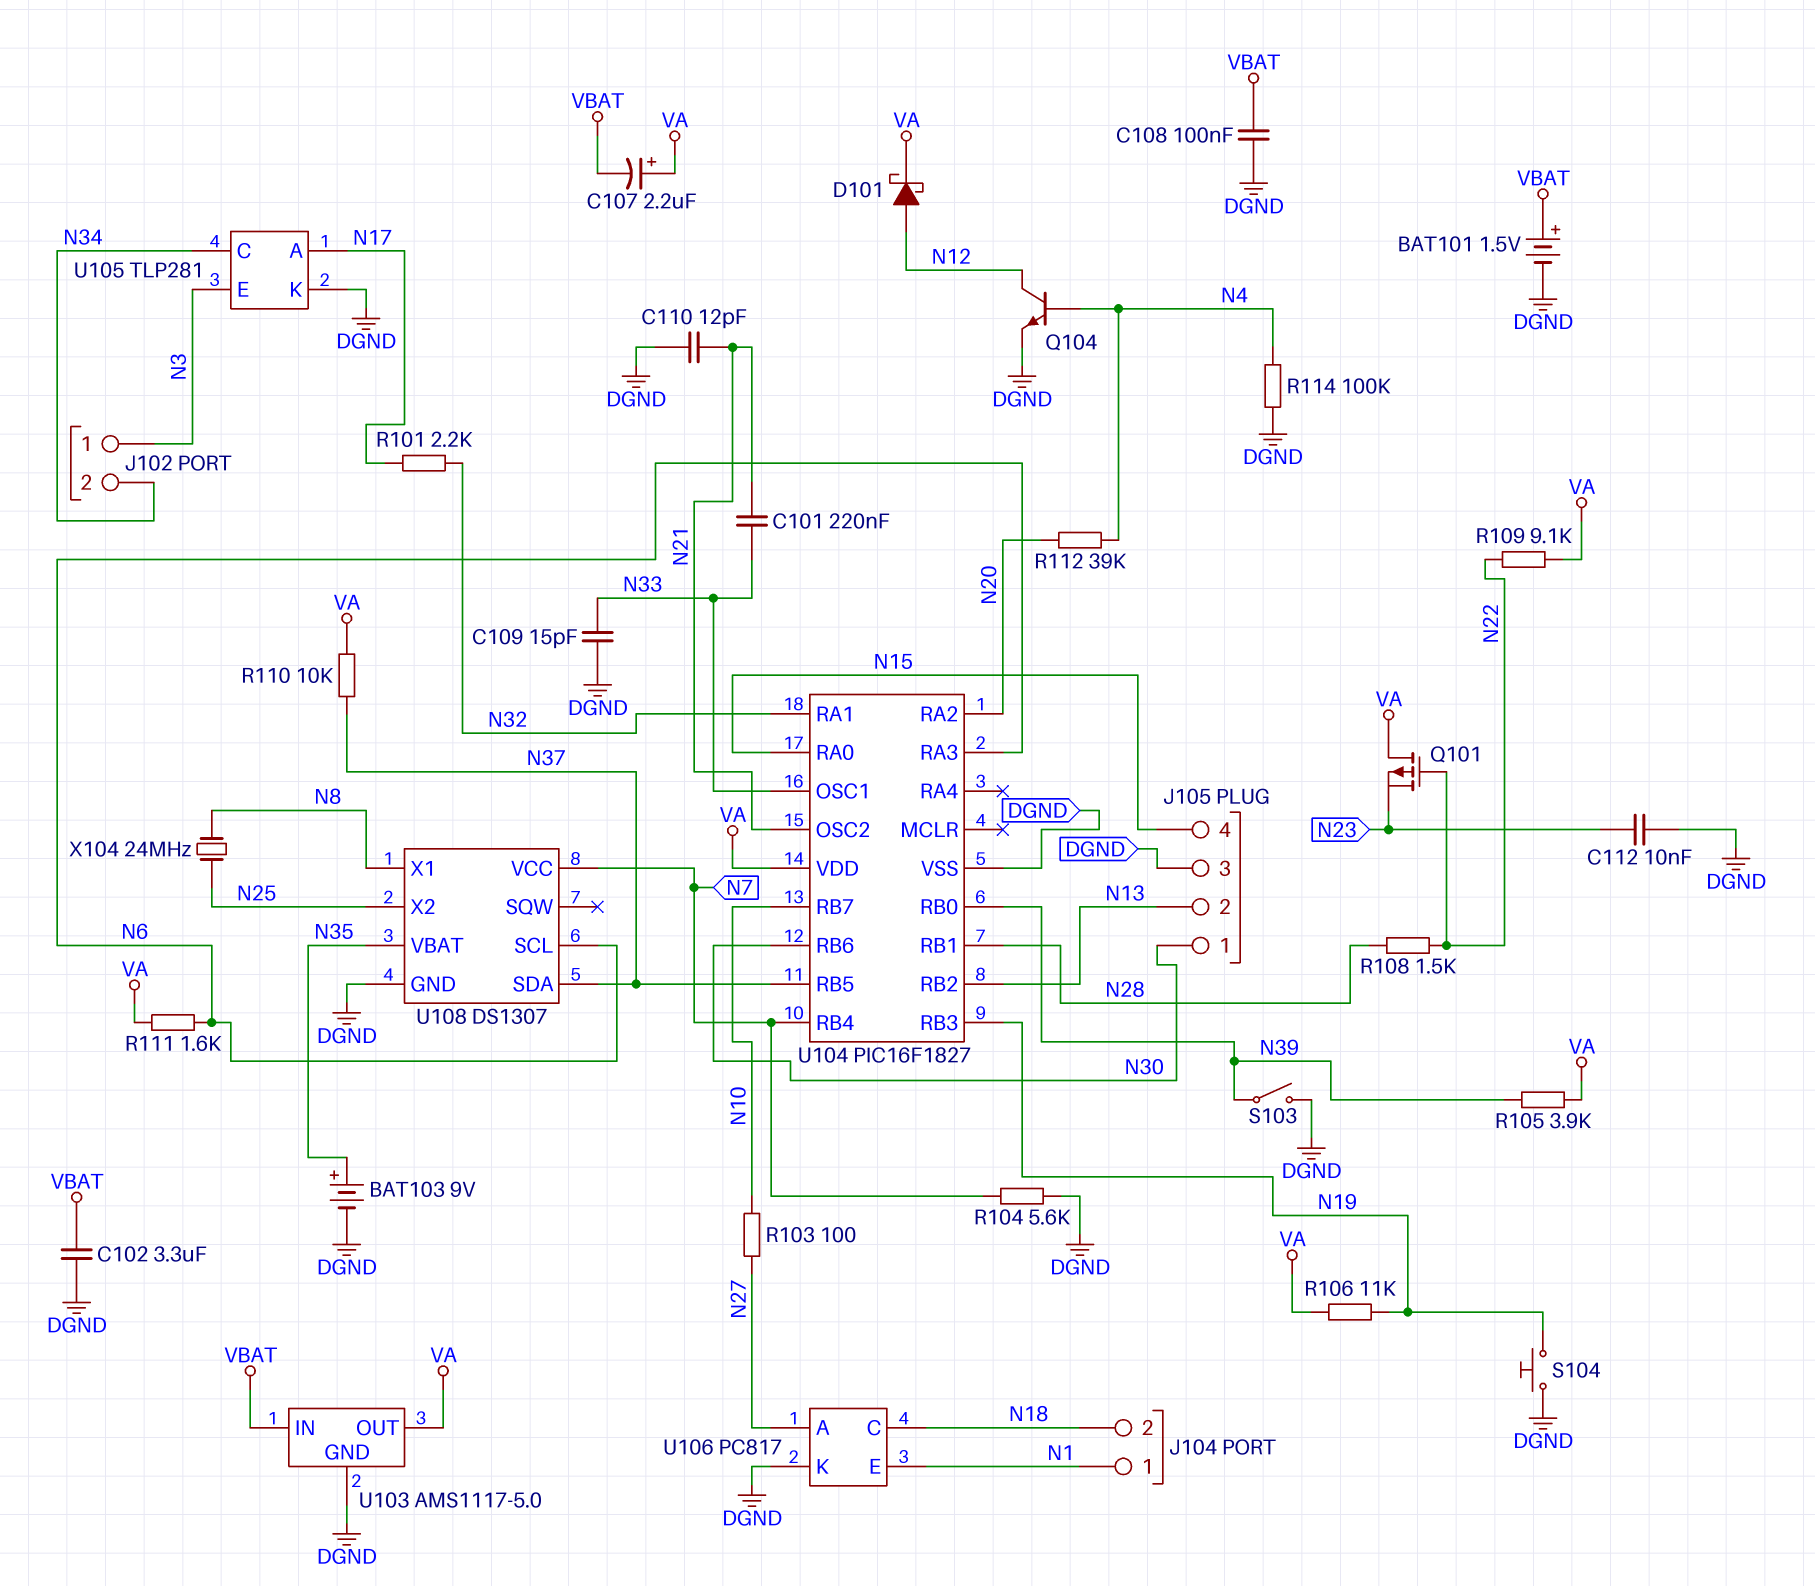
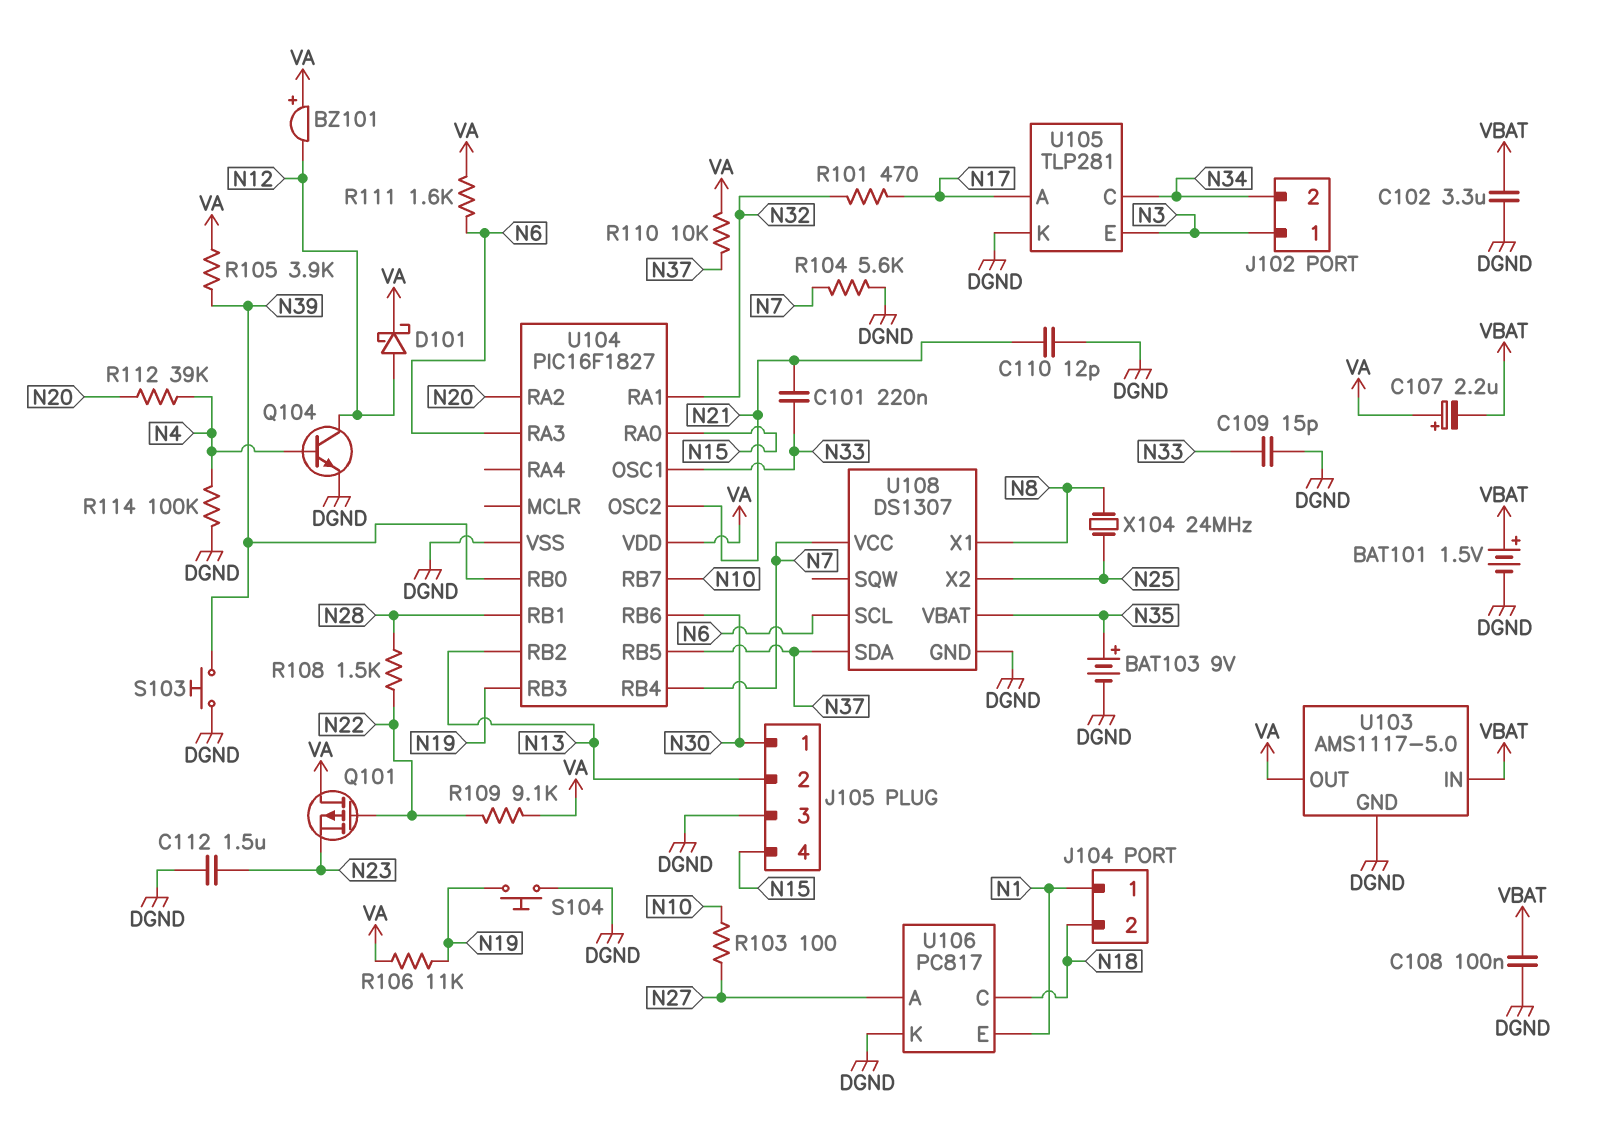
BZ101: none -> buzzer (plus VA, minus N12)
C112: 10nF (DGND, N23) -> 1.5uF (DGND, N23)
R101: 2.2k (N17, N32) -> 470 (N17, N32)
S103: switch (DGND, N39) -> button (DGND, N39)

